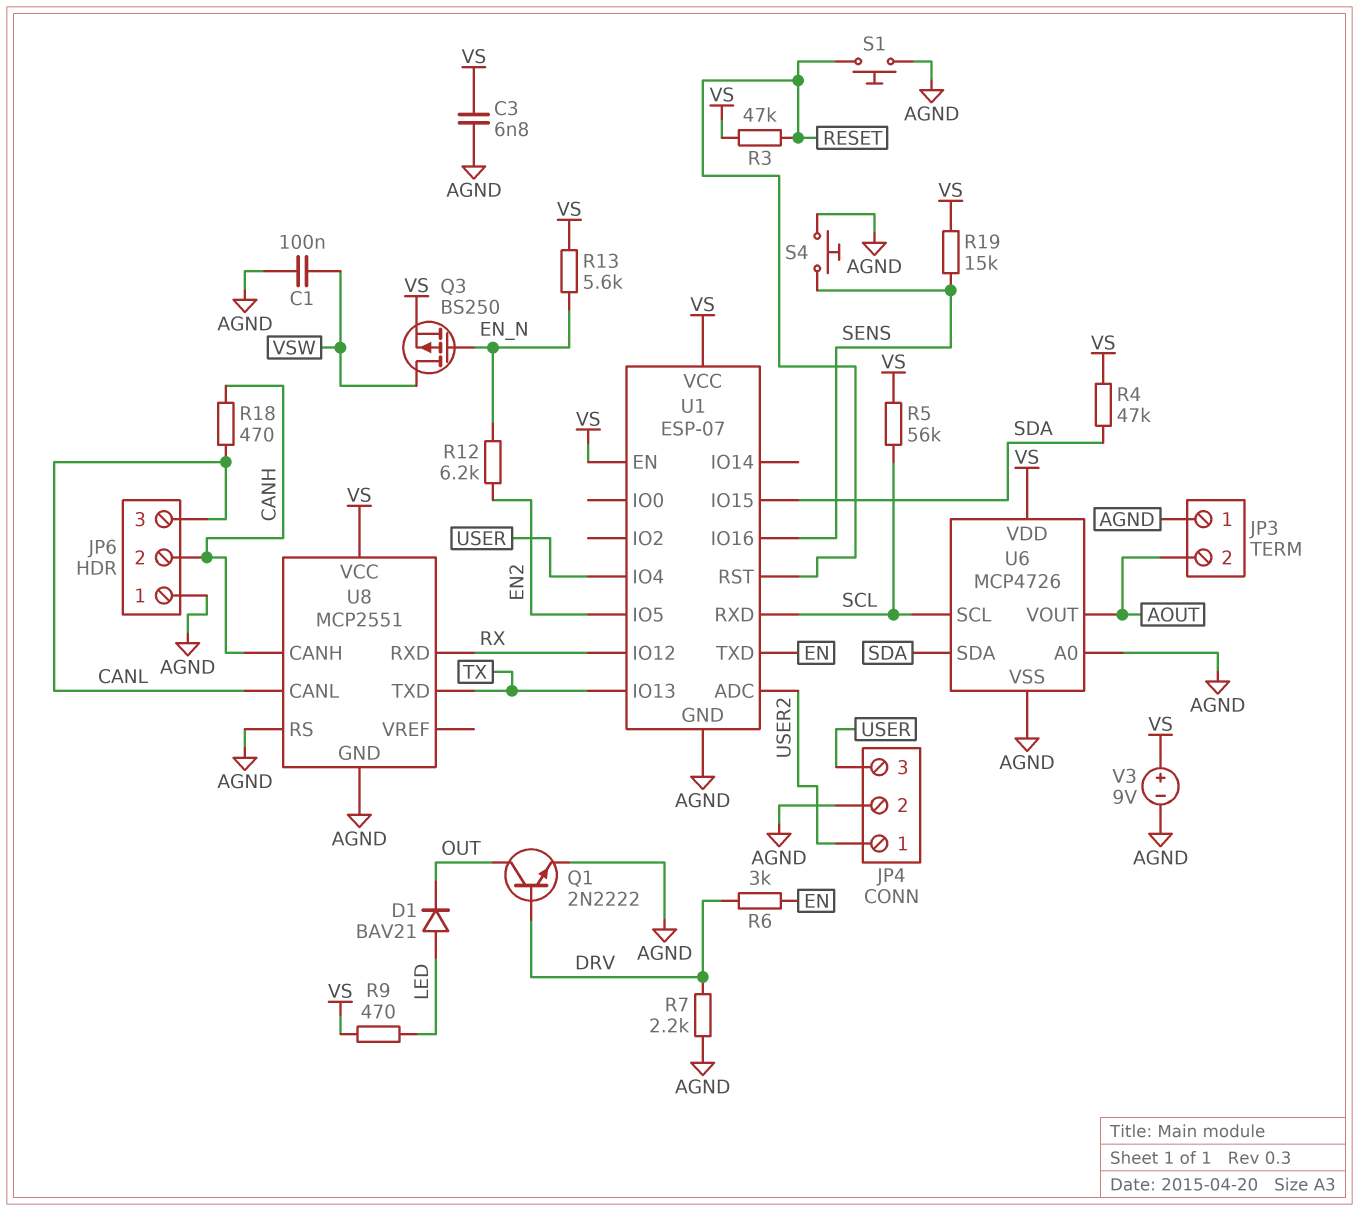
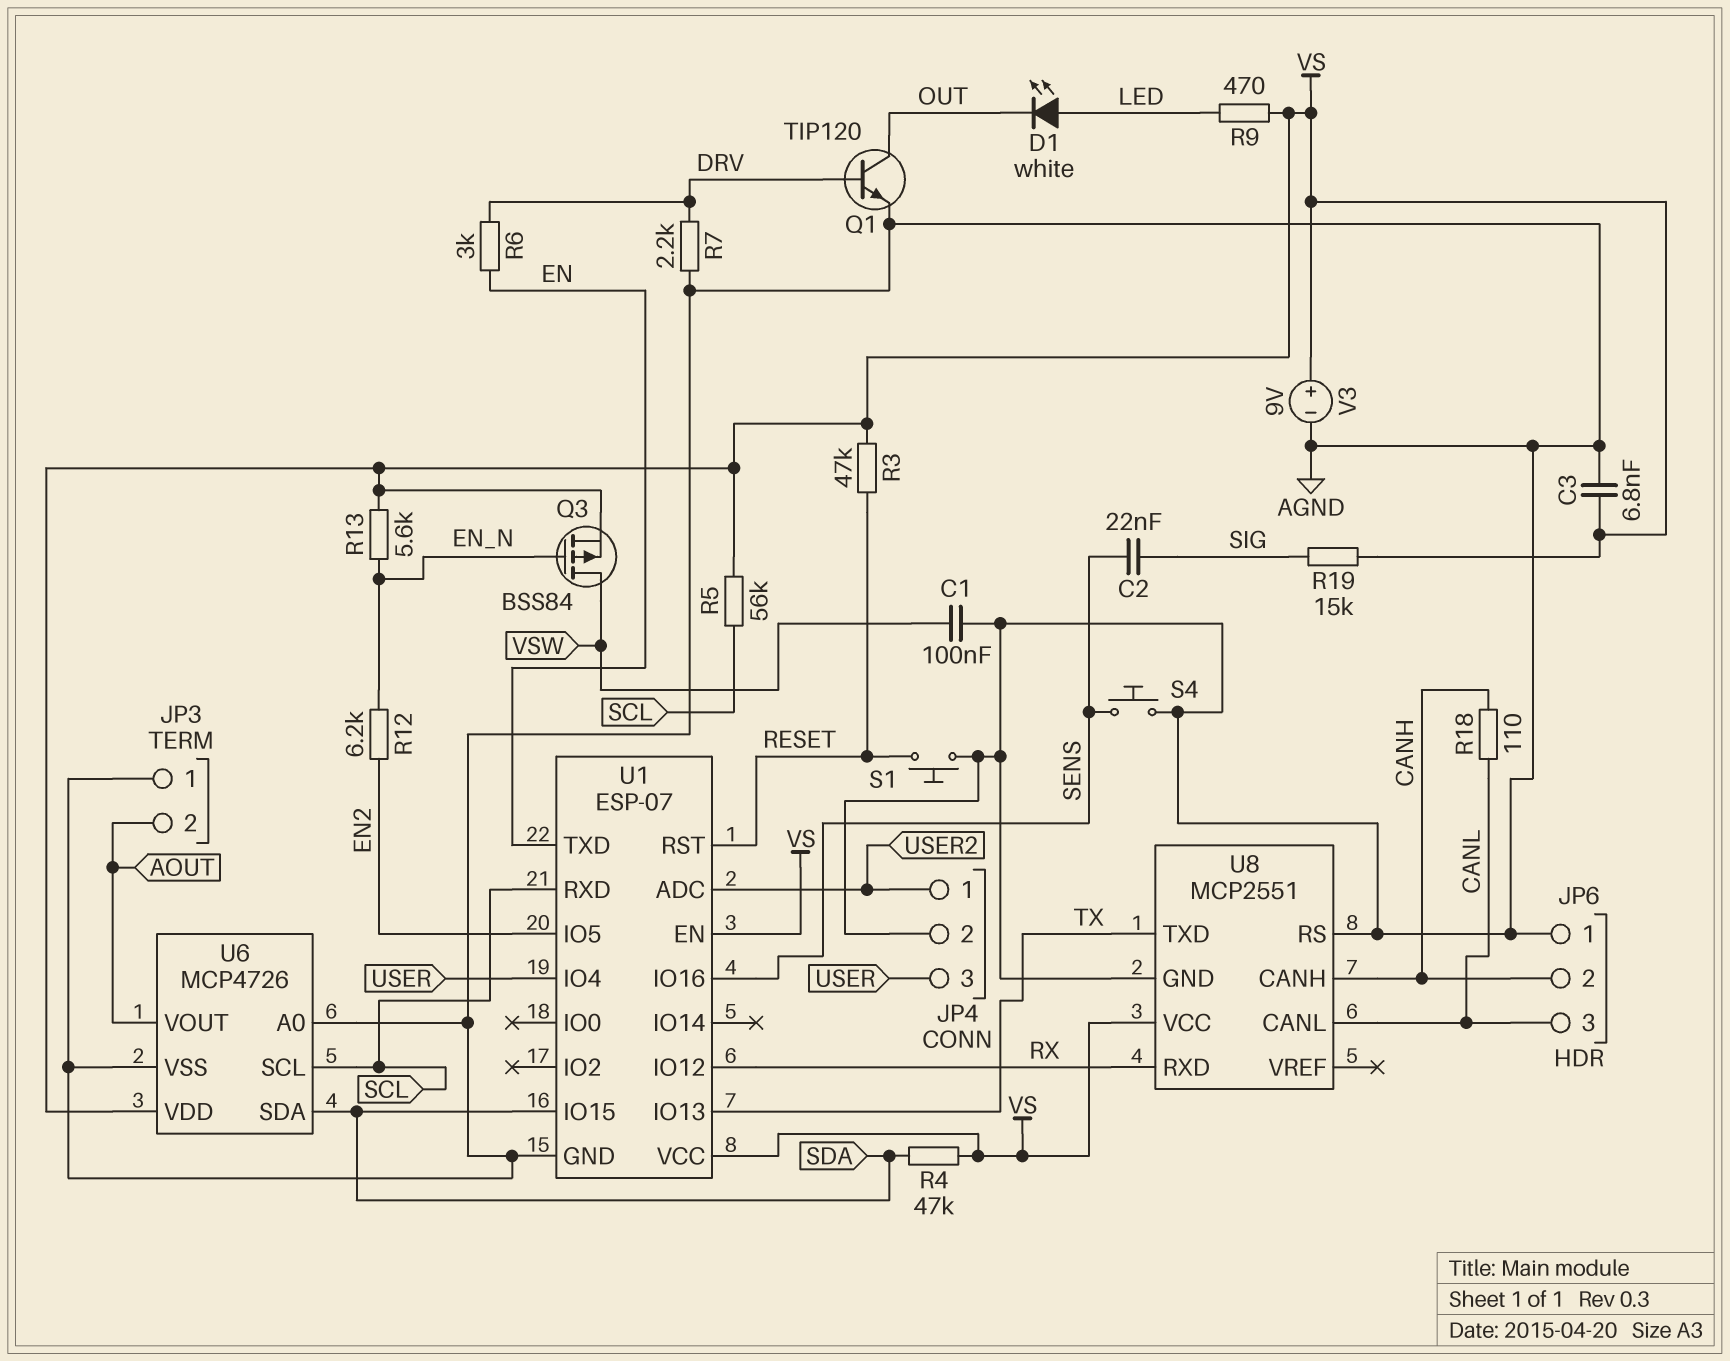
C2: none -> 22nF (SENS, SIG)
D1: diode BAV21 (A LED, K OUT) -> LED white (A LED, K OUT)
Q1: NPN 2N2222 (B DRV, C OUT, E AGND) -> NPN TIP120 (B DRV, C OUT, E AGND)
Q3: PMOS BS250 (G EN_N, D VSW, S VS) -> PMOS BSS84 (G EN_N, D VSW, S VS)
R18: 470 (CANH, CANL) -> 110 (CANH, CANL)
R19: 15k (SENS, VS) -> 15k (SIG, VS)

